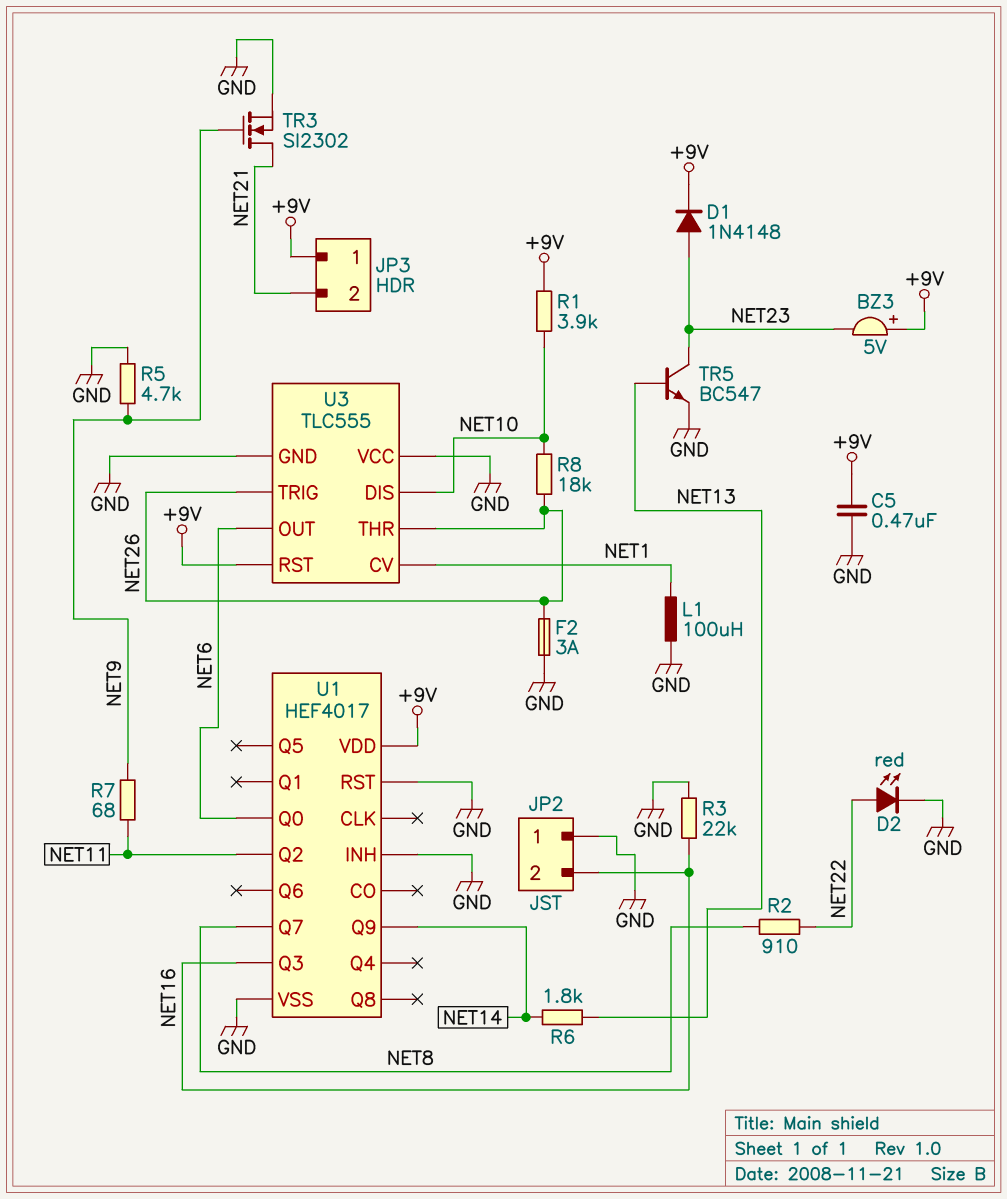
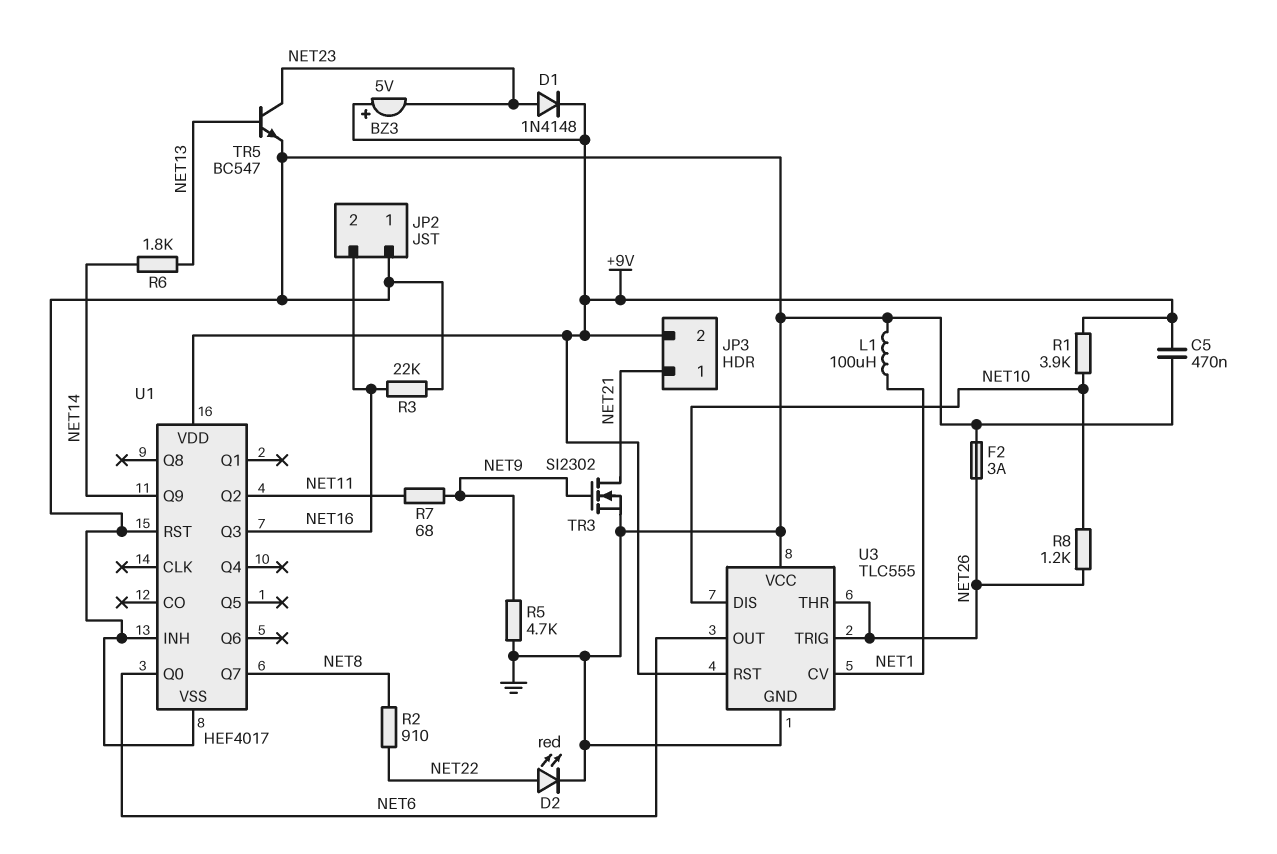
JP3 pin 1: +9V -> NET21
JP3 pin 2: NET21 -> +9V
R8: 18k (NET10, NET26) -> 1.2k (NET10, NET26)

